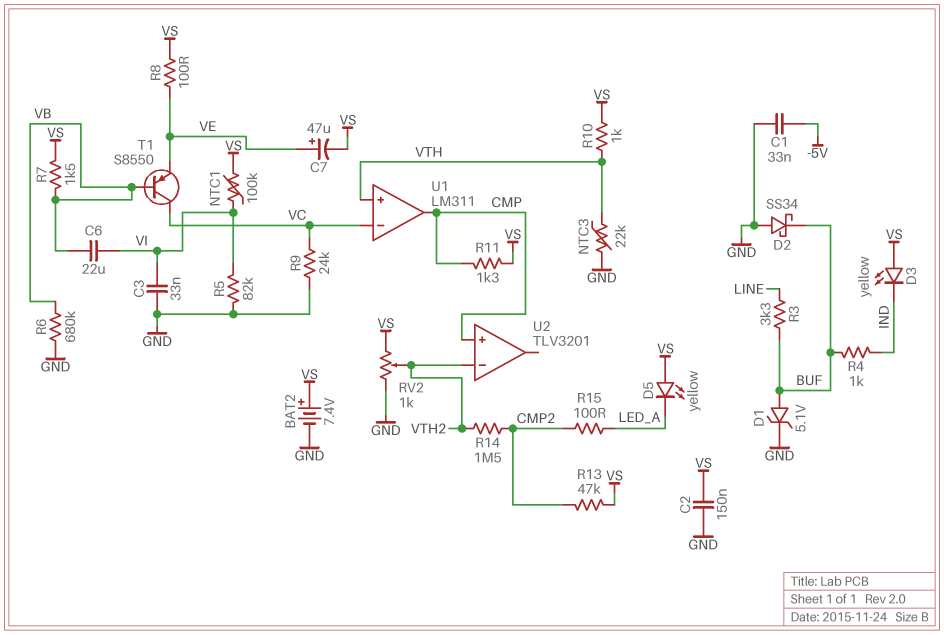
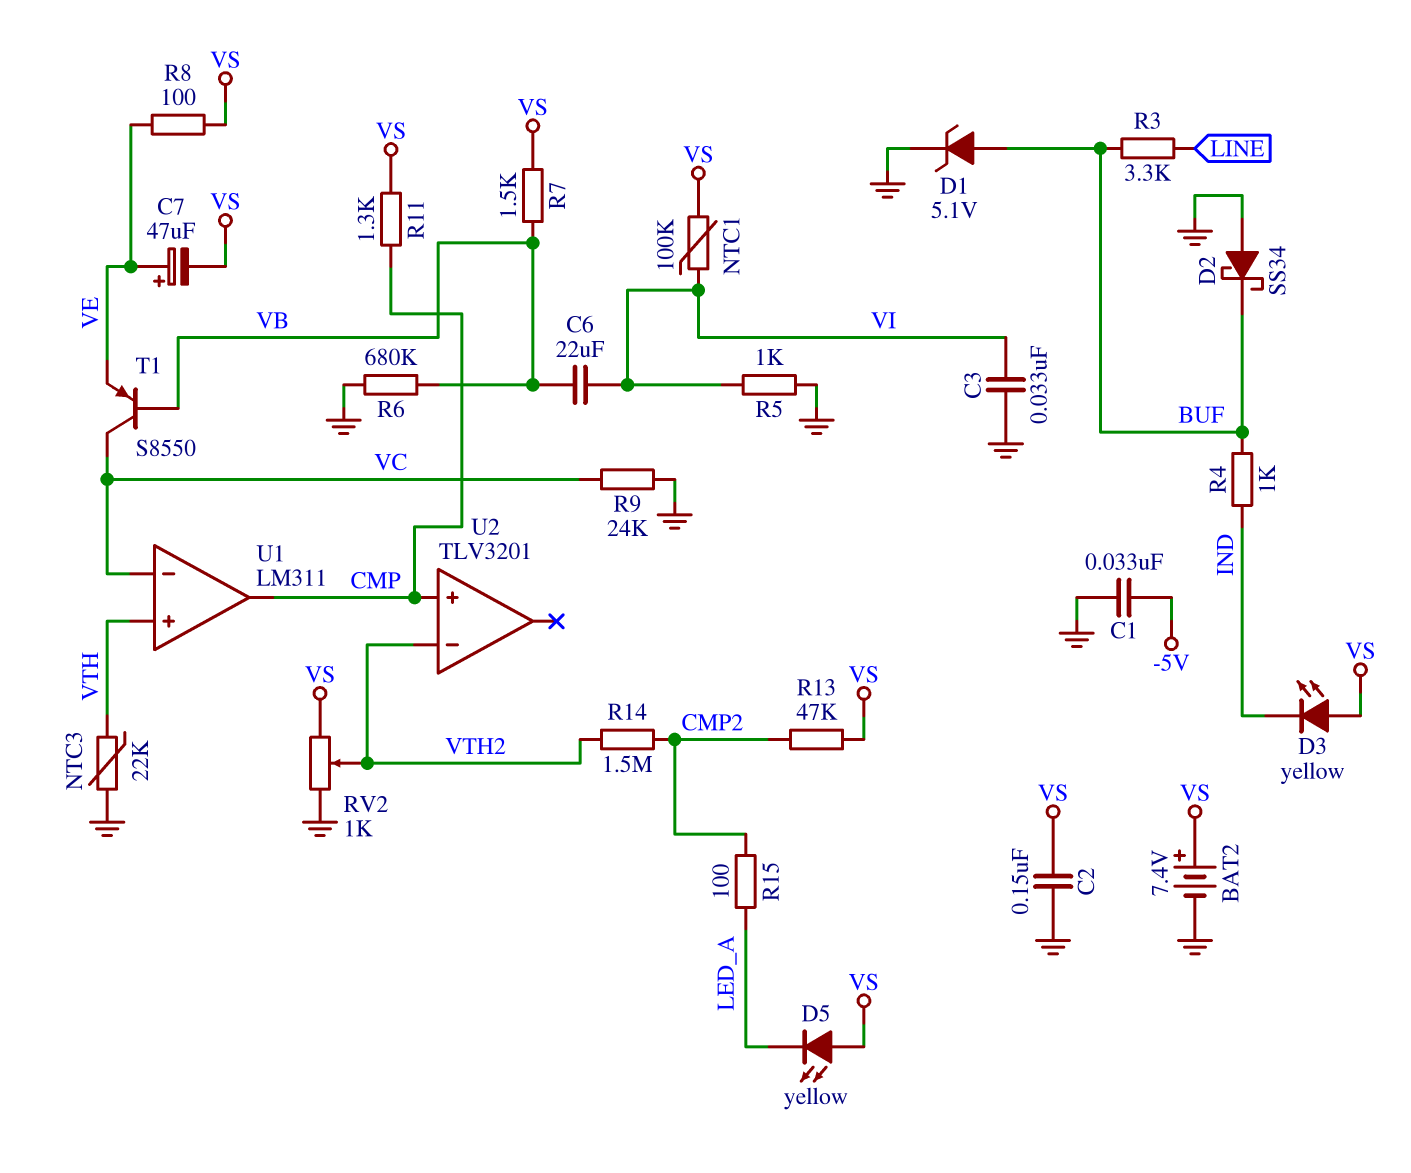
R5: 82k (GND, VI) -> 1k (GND, VI)
R10: 1k (VS, VTH) -> none

